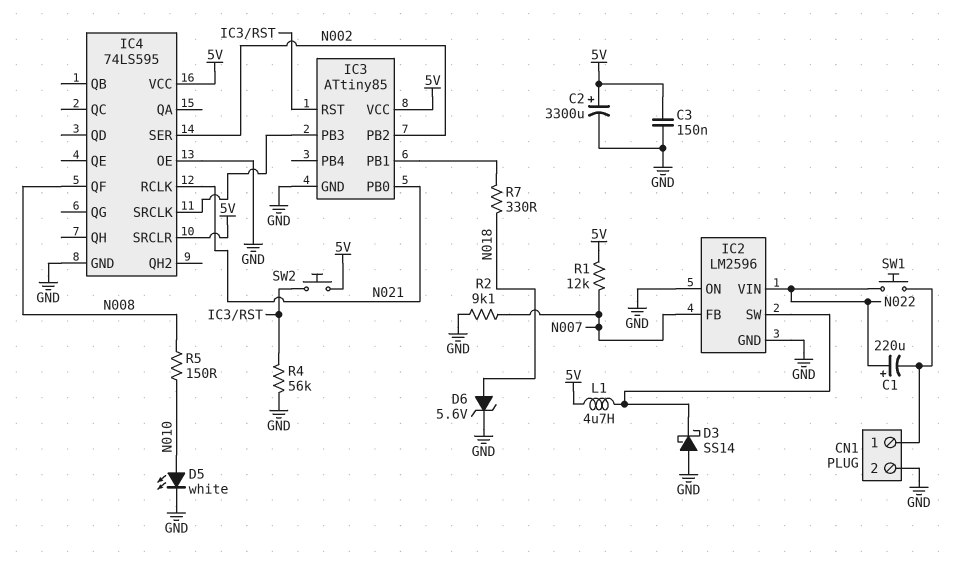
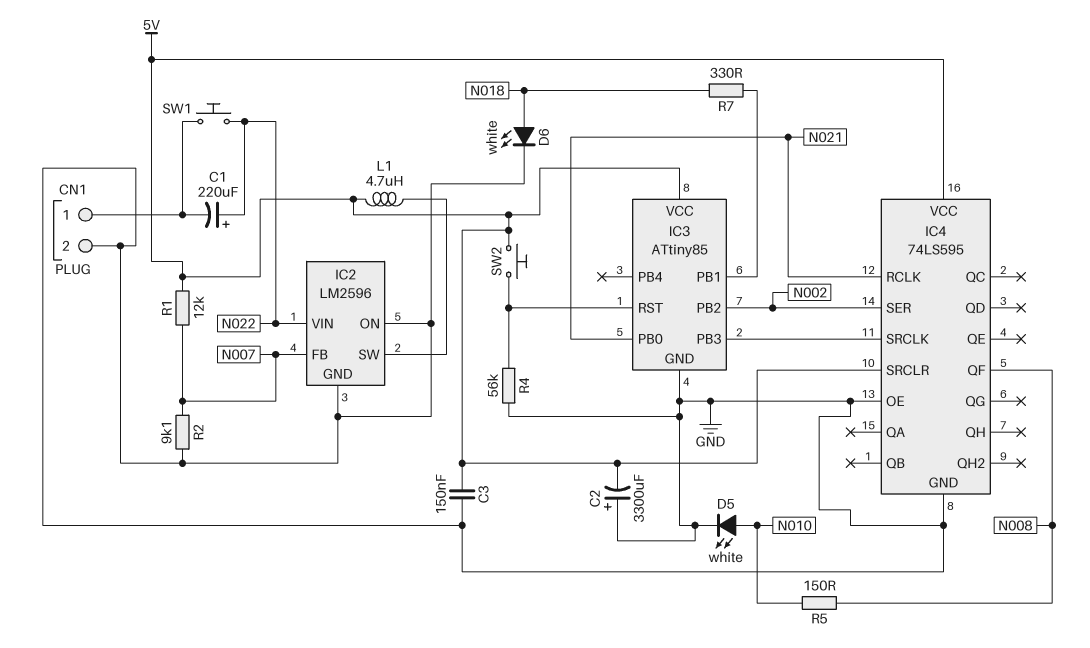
C2: 3300uF (plus 5V, minus GND) -> 3300uF (plus GND, minus 5V)
D3: schottky SS14 (A GND, K IC2/SW) -> none
D6: zener 5.6V (A N018, K GND) -> LED white (A N018, K GND)

